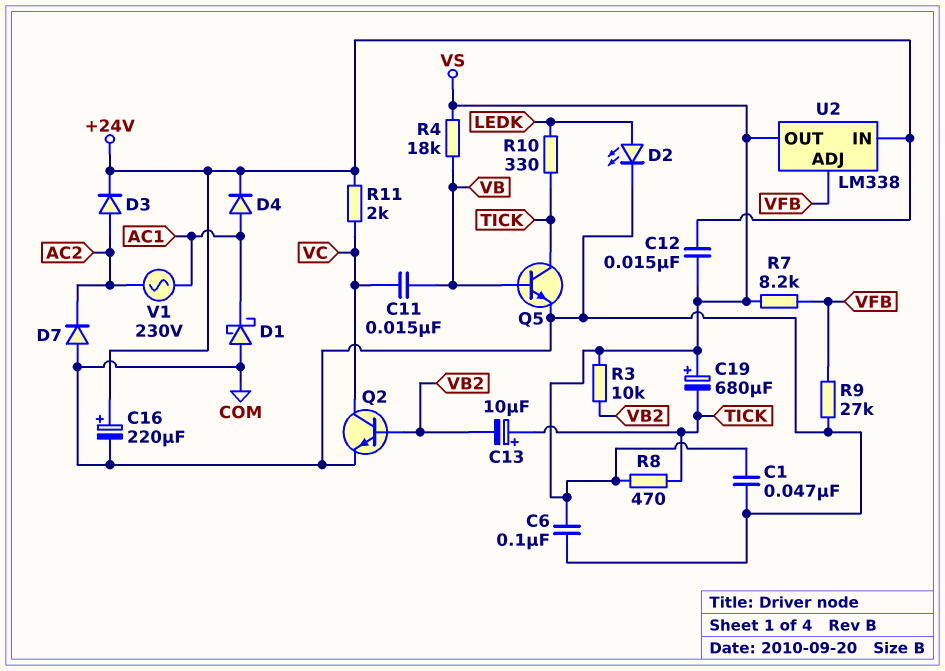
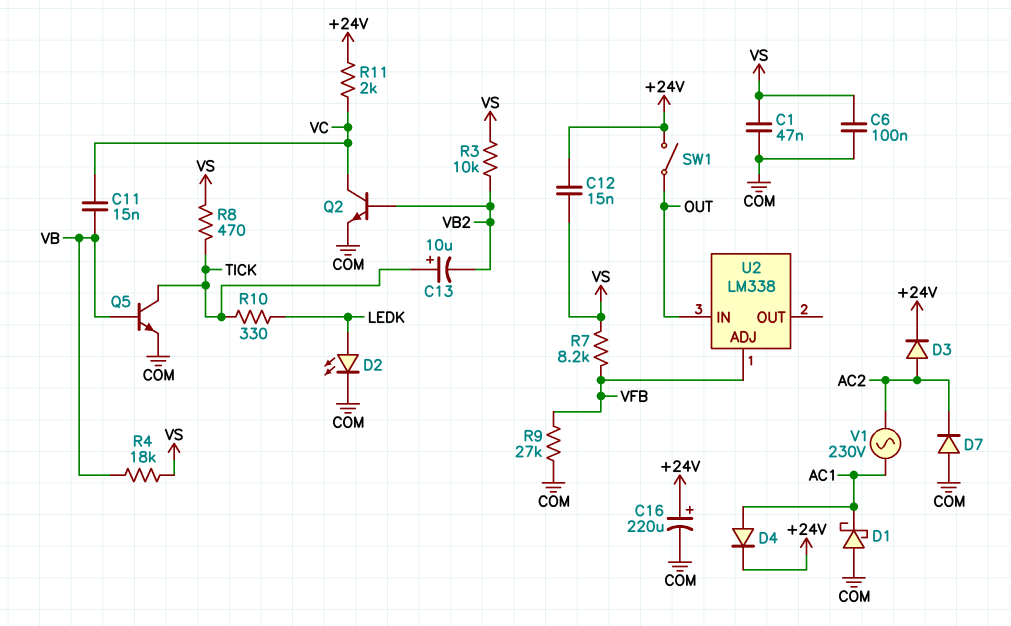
C19: 680uF (plus VS, minus TICK) -> none
SW1: none -> switch (+24V, OUT)
U2 pin IN: +24V -> OUT
U2 pin OUT: VS -> none

